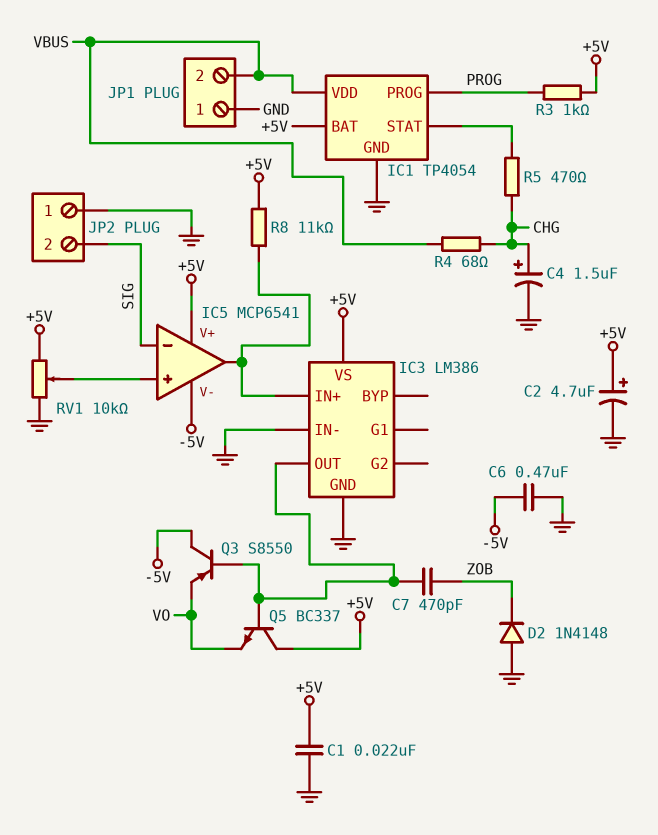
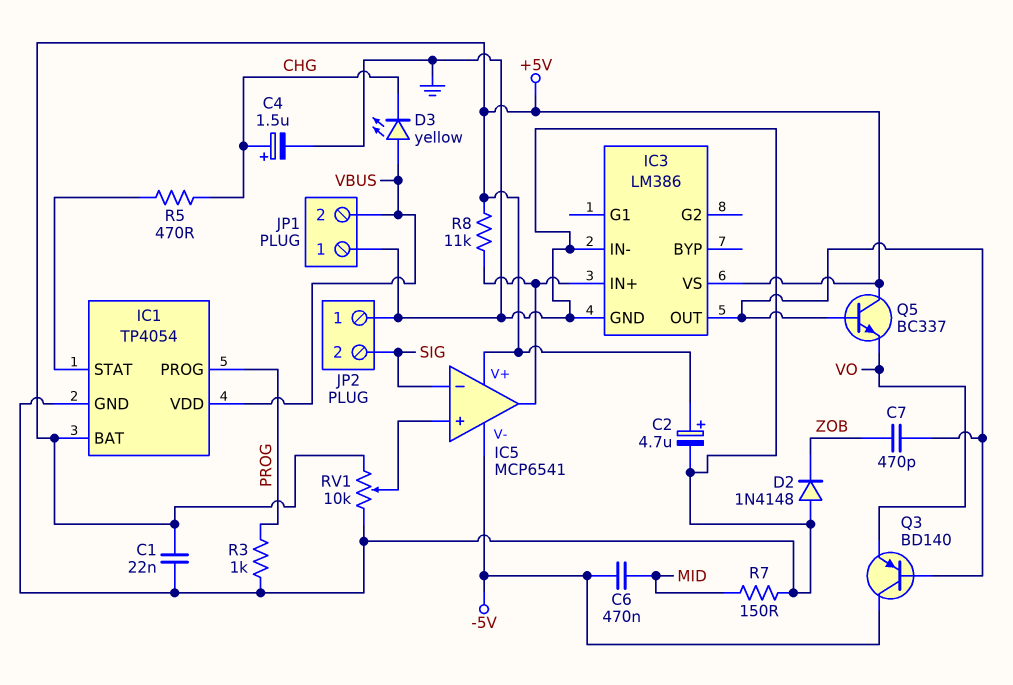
C6: 470nF (-5V, GND) -> 470nF (-5V, MID)
D3: none -> LED yellow (A VBUS, K CHG)
Q3: PNP S8550 (B IC3/OUT, C -5V, E VO) -> PNP BD140 (B IC3/OUT, C -5V, E VO)
R3: 1k (+5V, PROG) -> 1k (GND, PROG)
R4: 68 (CHG, VBUS) -> none
R7: none -> 150 (GND, MID)

